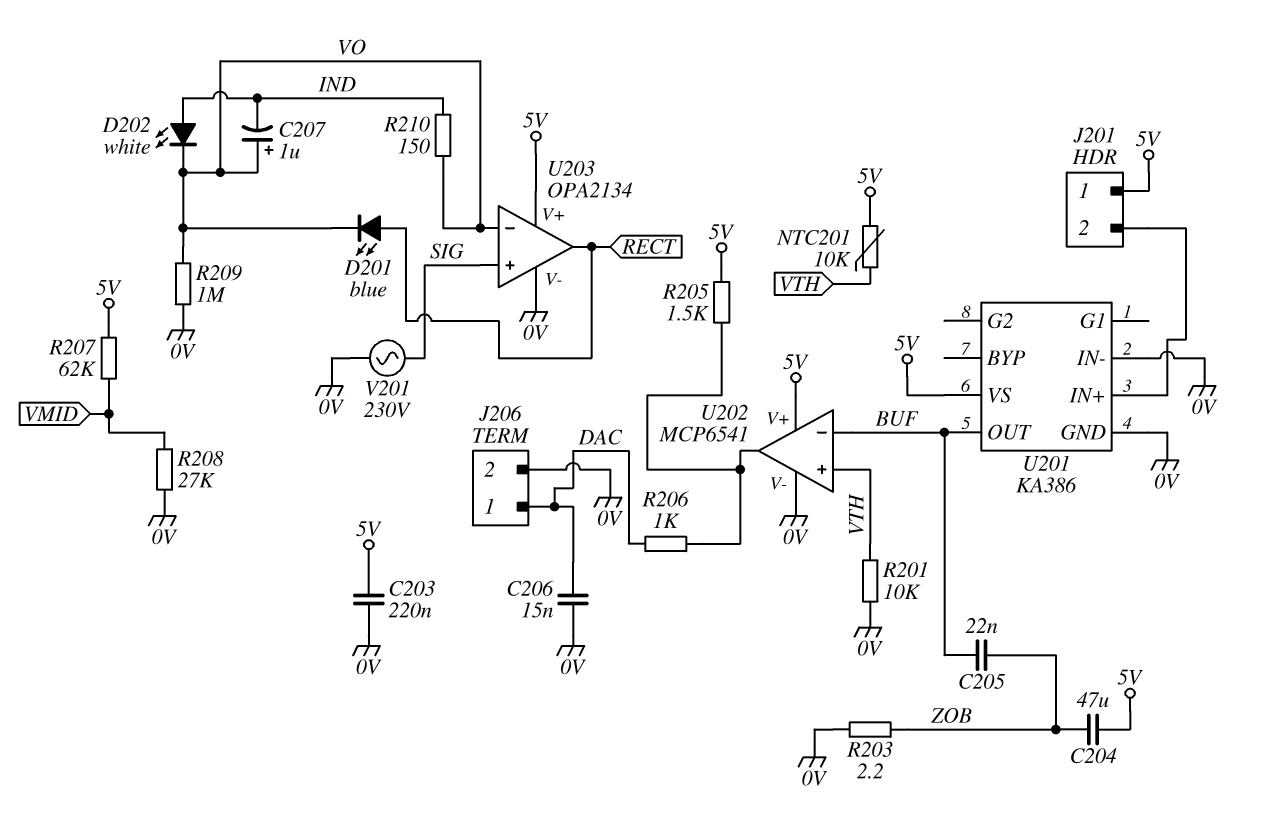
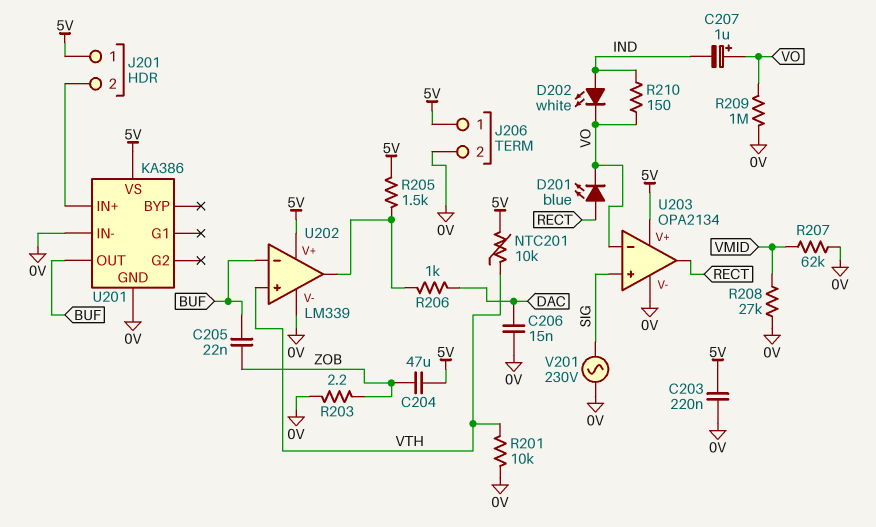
J206 pin 1: DAC -> 5V
R207: 62k (5V, VMID) -> 62k (0V, VMID)
U202: MCP6541 -> LM339

